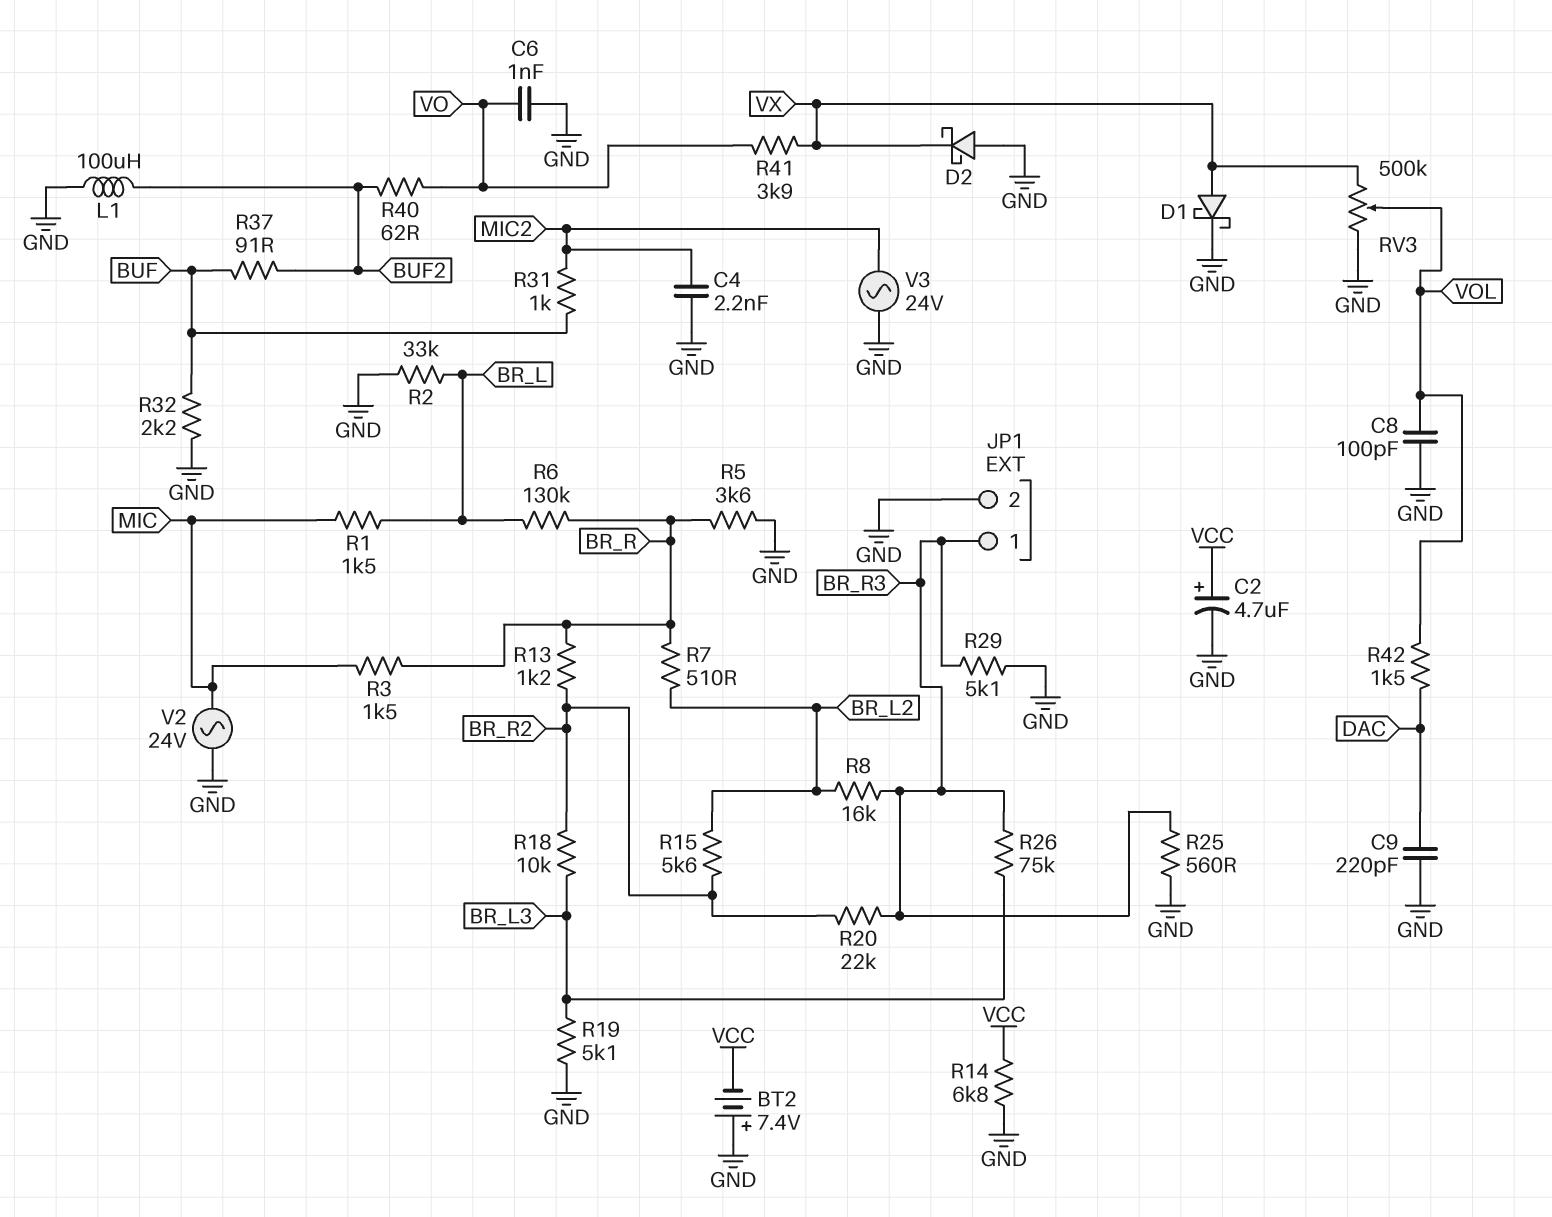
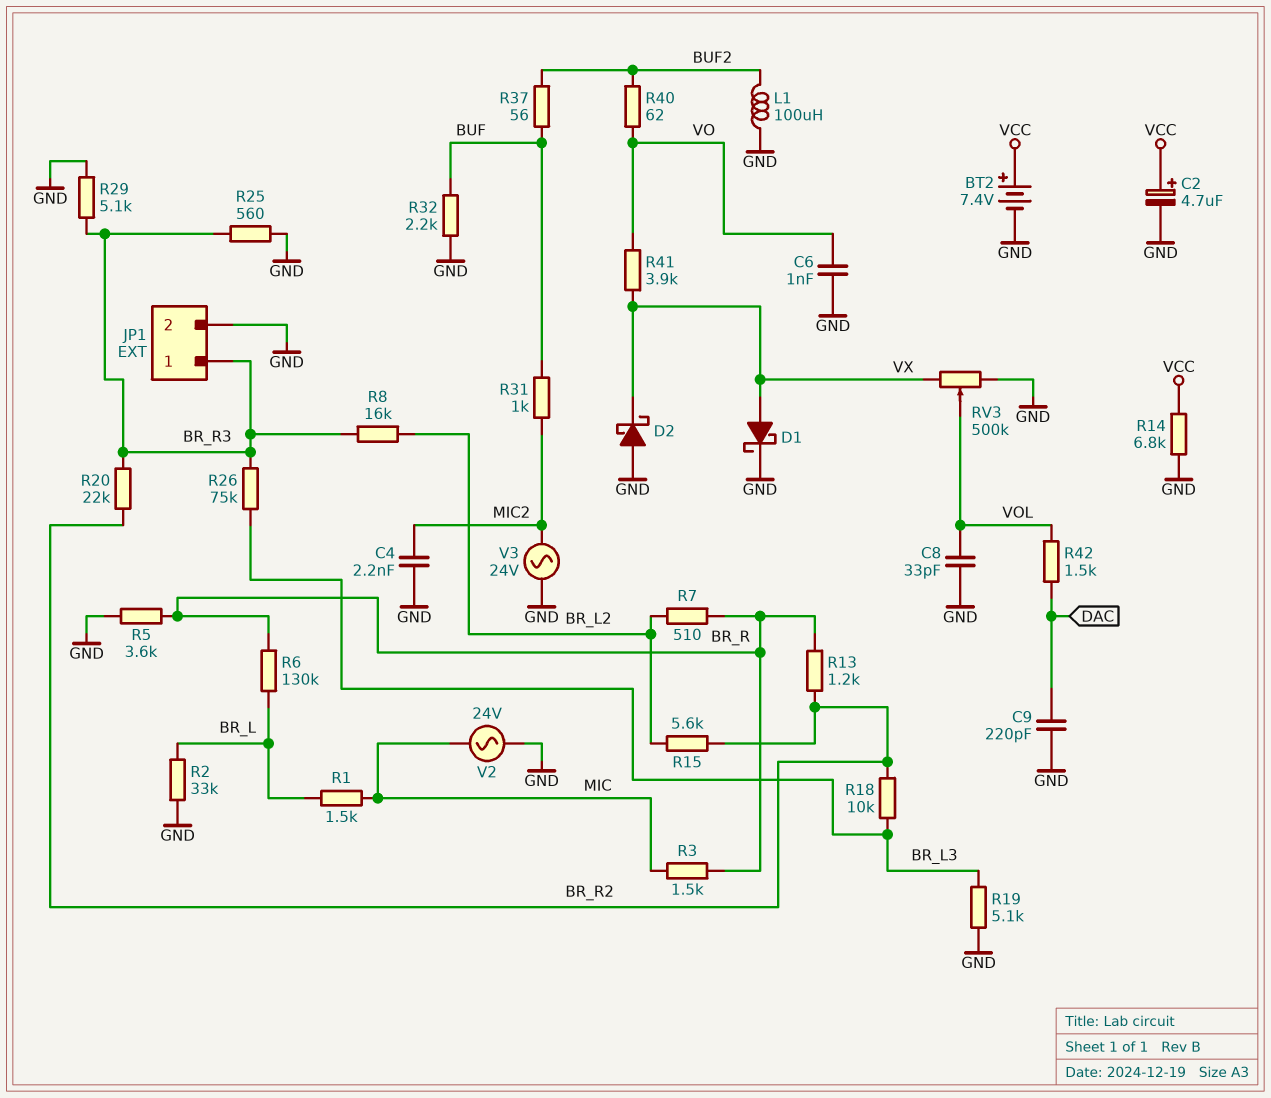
BT2: 7.4V (plus GND, minus VCC) -> 7.4V (plus VCC, minus GND)
C8: 100pF (GND, VOL) -> 33pF (GND, VOL)
R37: 91 (BUF, BUF2) -> 56 (BUF, BUF2)

